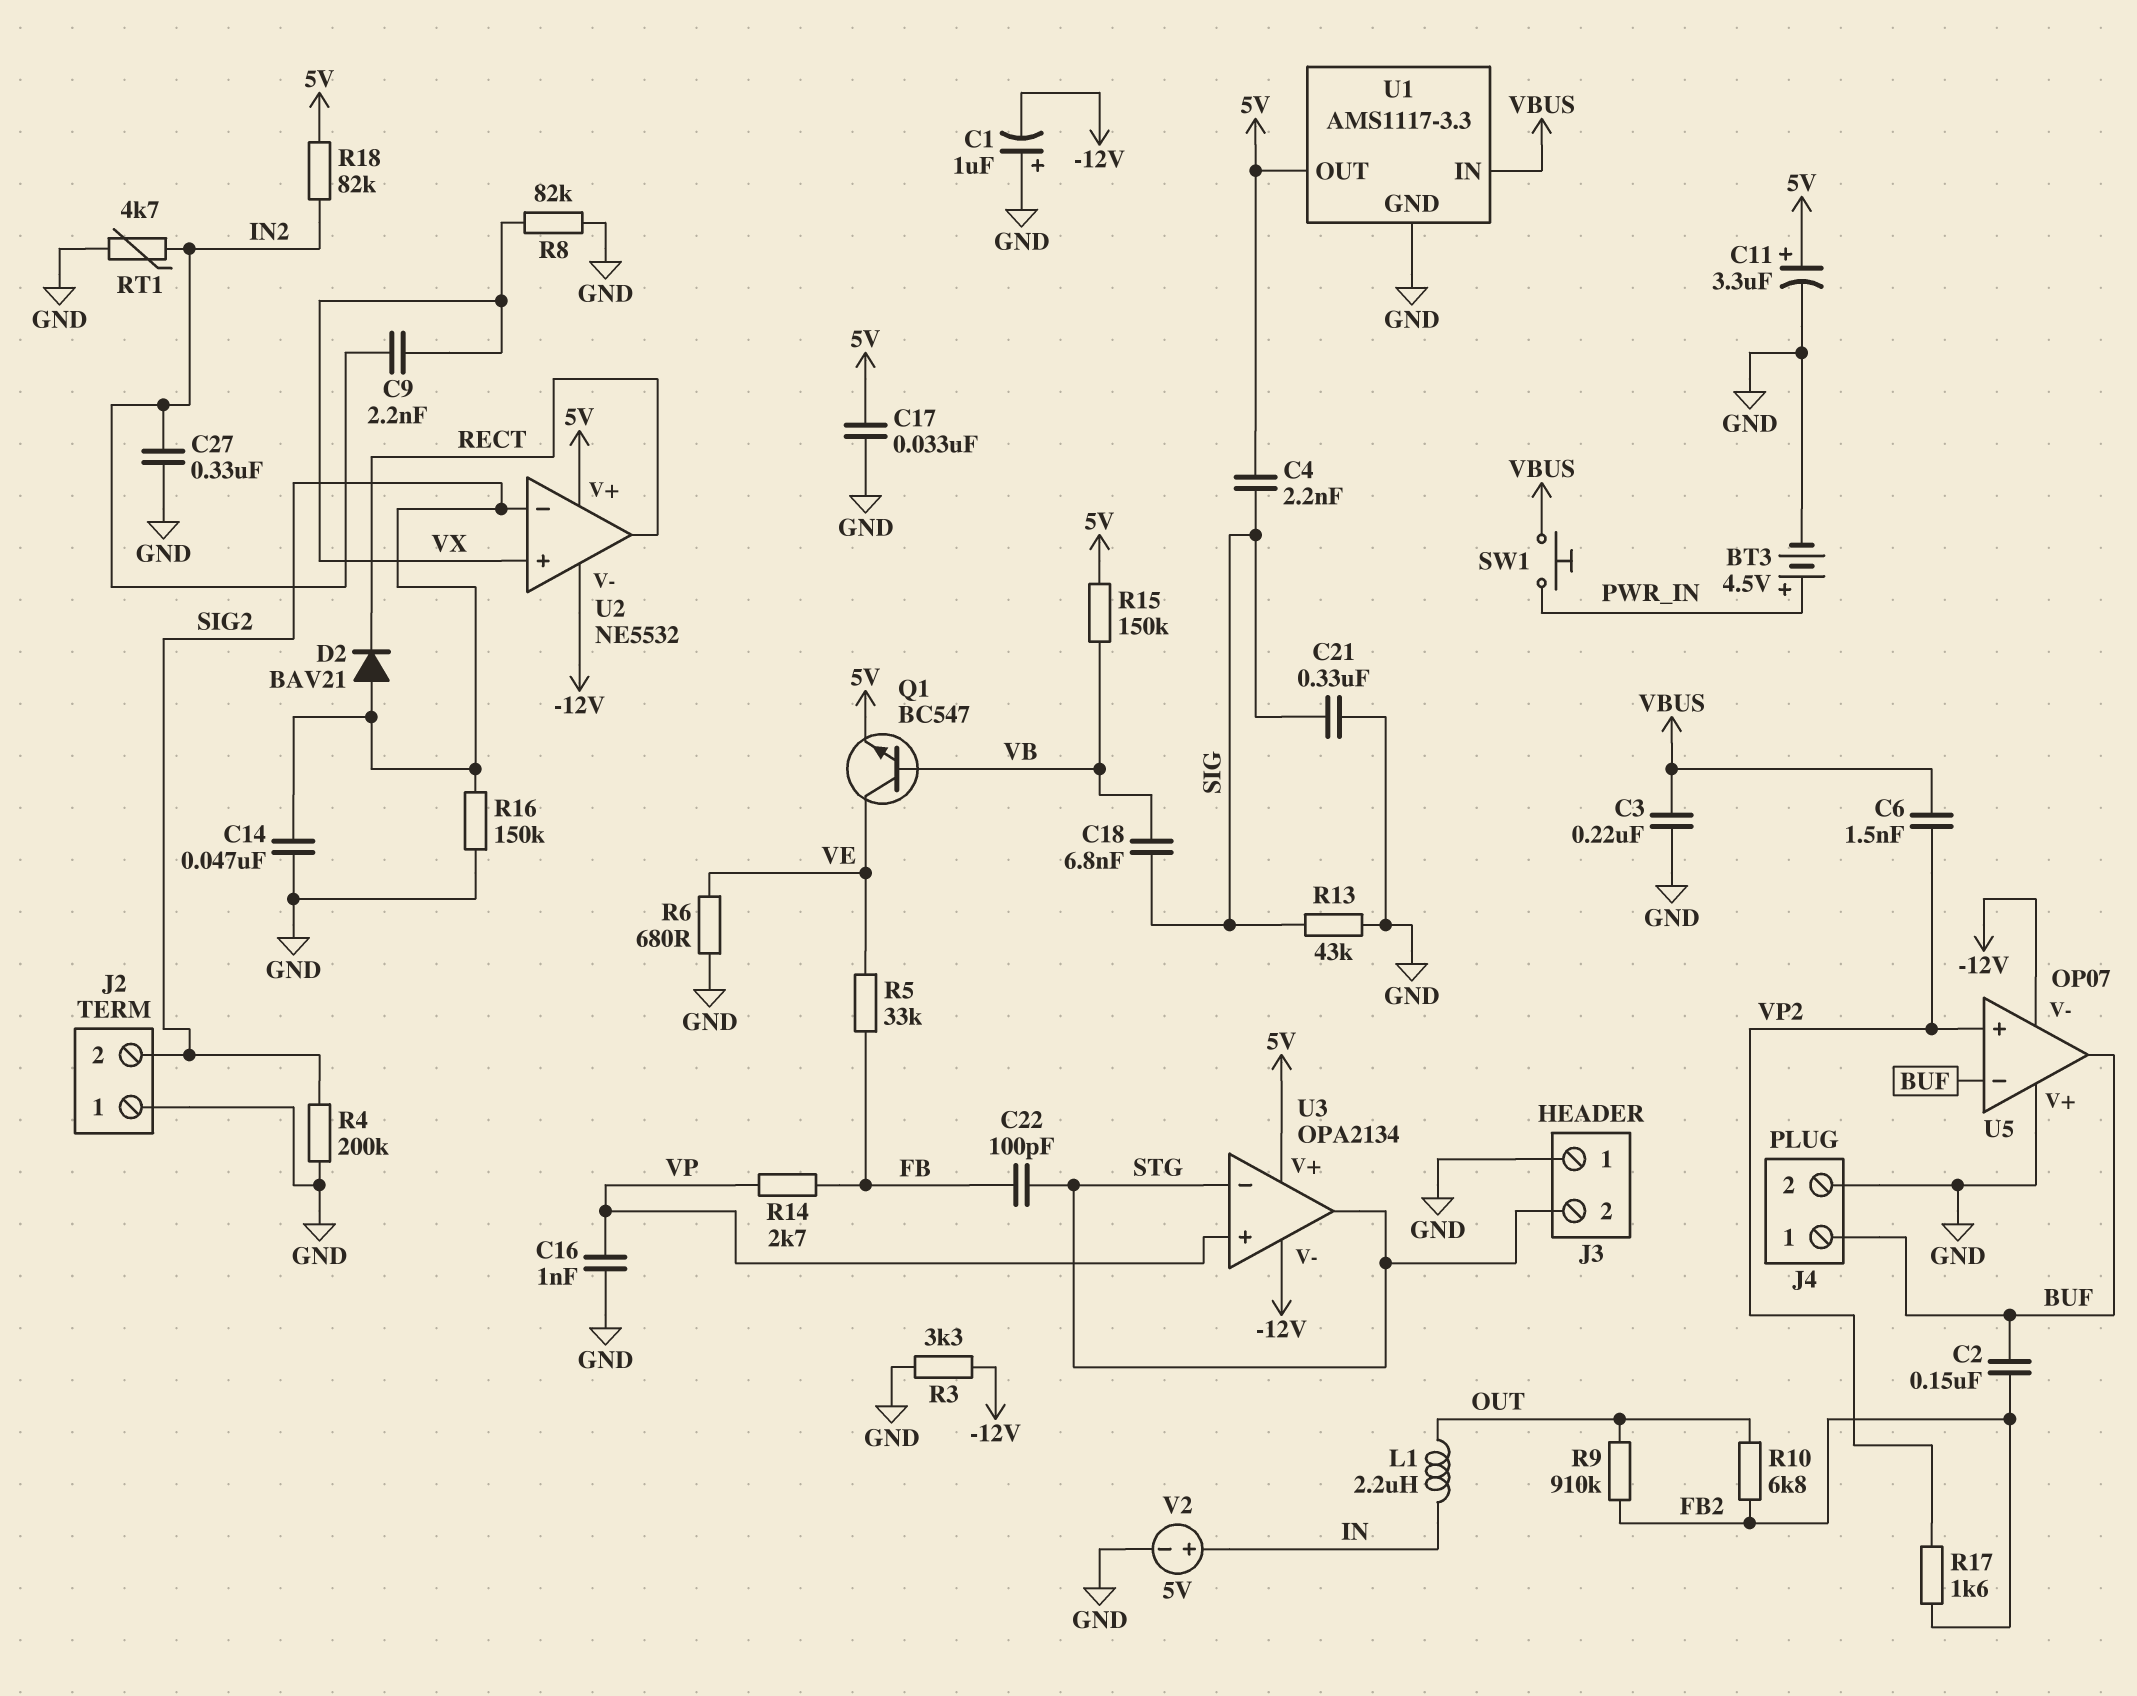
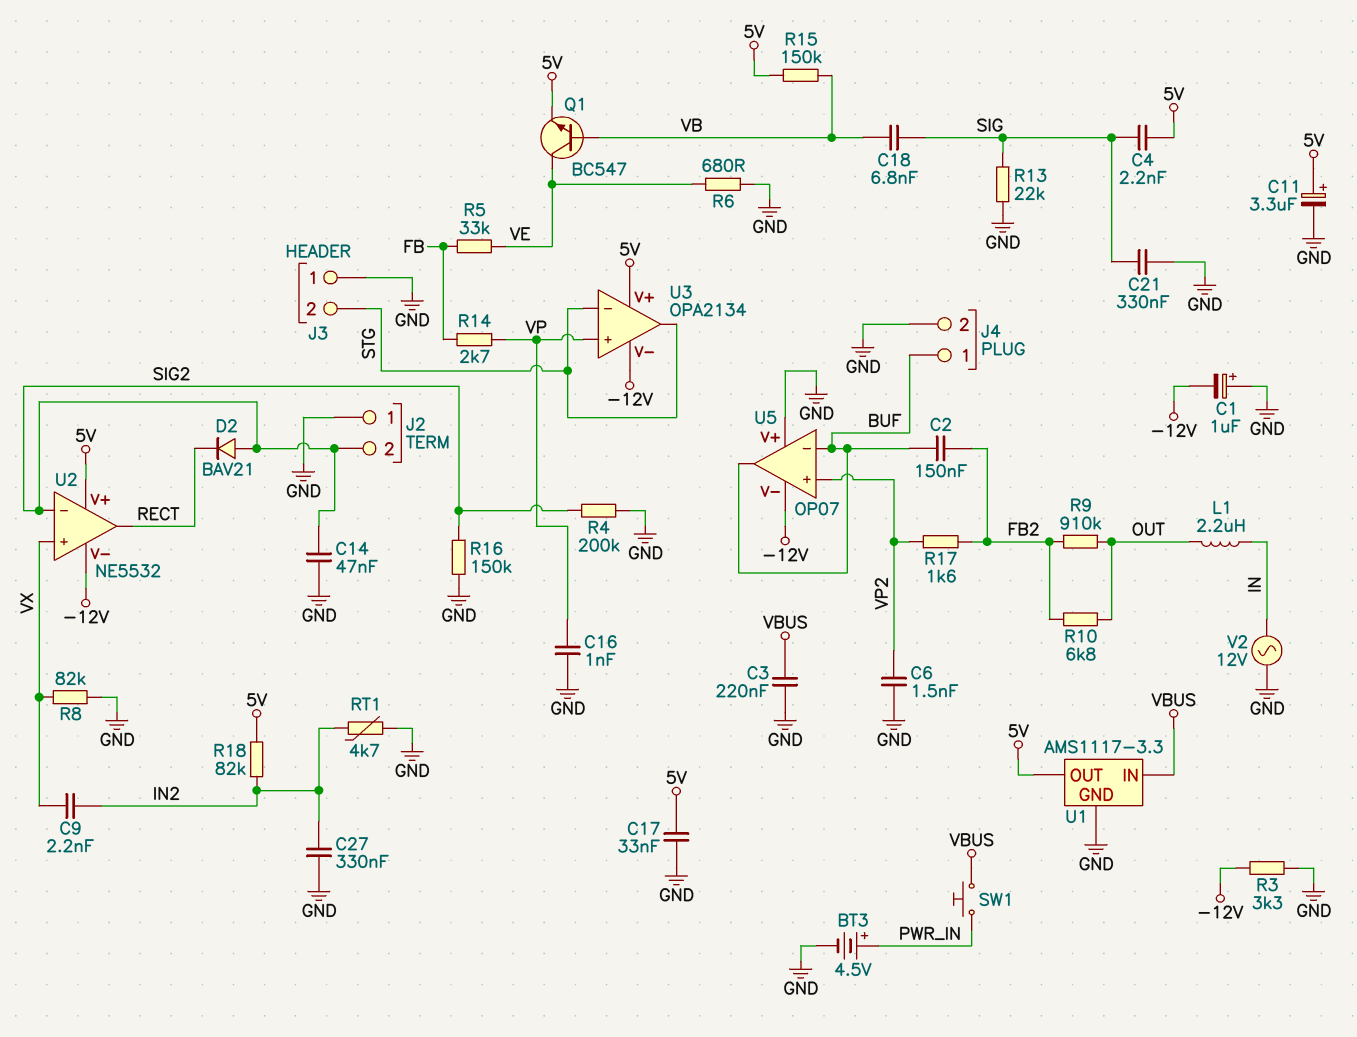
C6: 1.5nF (VBUS, VP2) -> 1.5nF (GND, VP2)
C22: 100pF (FB, STG) -> none
R13: 43k (GND, SIG) -> 22k (GND, SIG)
V2: 5V (plus IN, minus GND) -> AC 12V (GND, IN)

